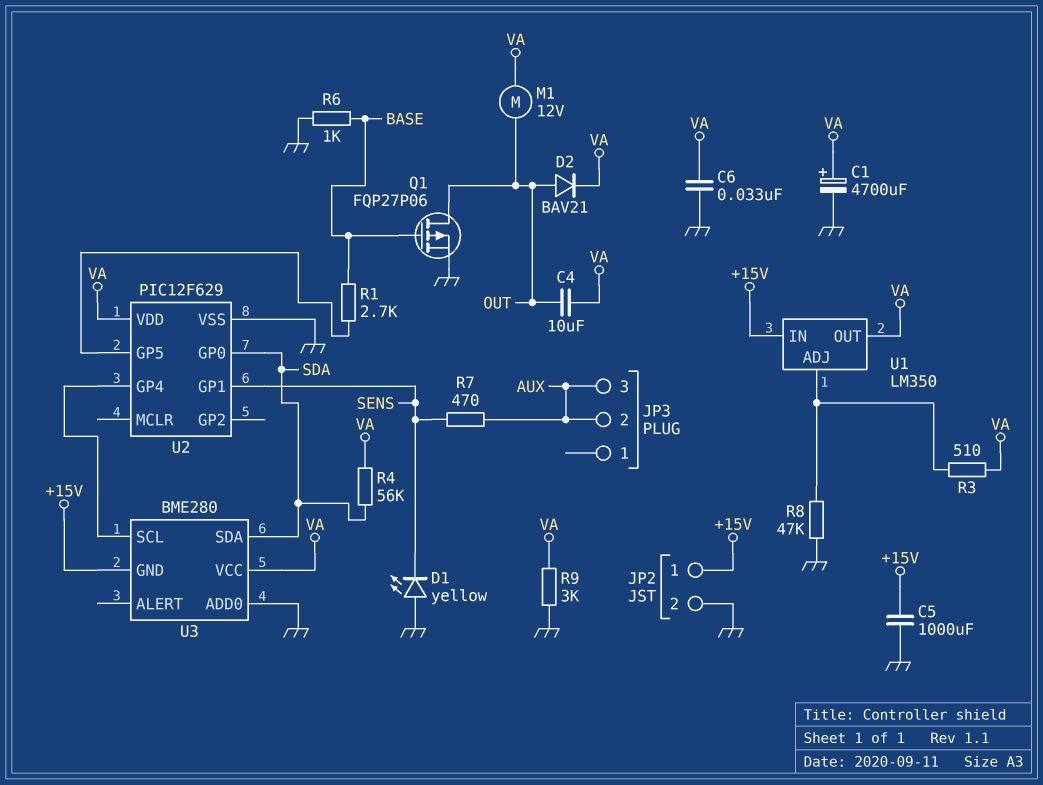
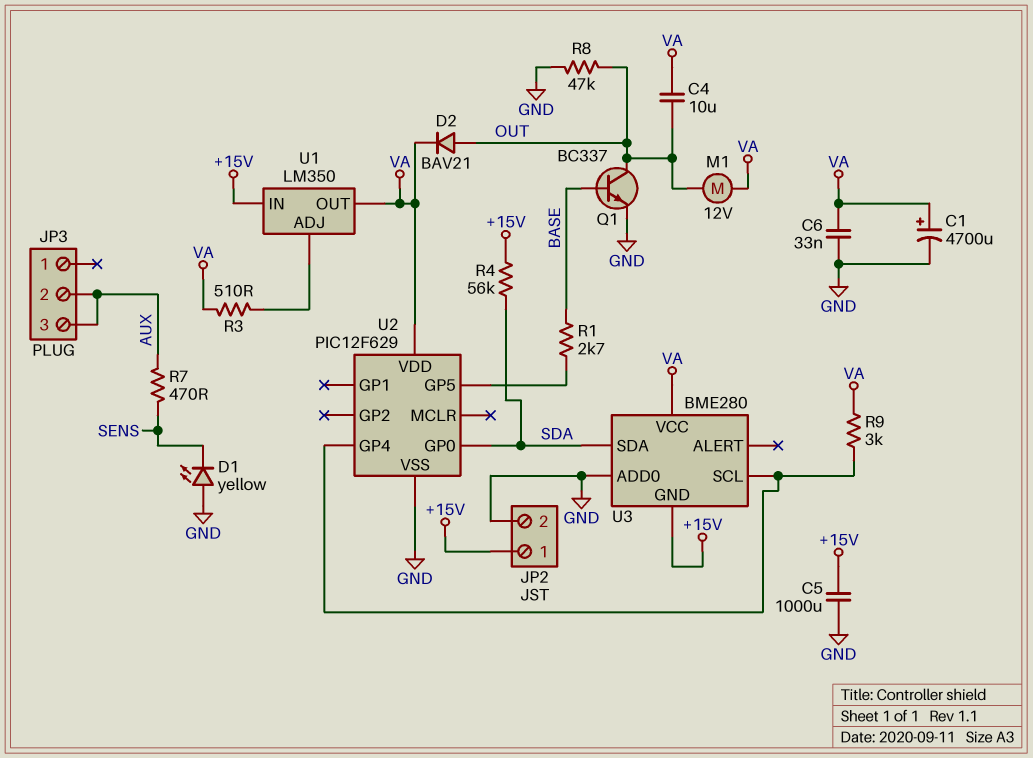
Q1: PMOS FQP27P06 (G BASE, D OUT, S GND) -> NPN BC337 (B BASE, C OUT, E GND)
R4: 56k (SDA, VA) -> 56k (+15V, SDA)
R6: 1k (BASE, GND) -> none
R8: 47k (GND, U1/ADJ) -> 47k (GND, OUT)
R9: 3k (GND, VA) -> 3k (U2/GP4, VA)
U2 pin GP1: SENS -> none

